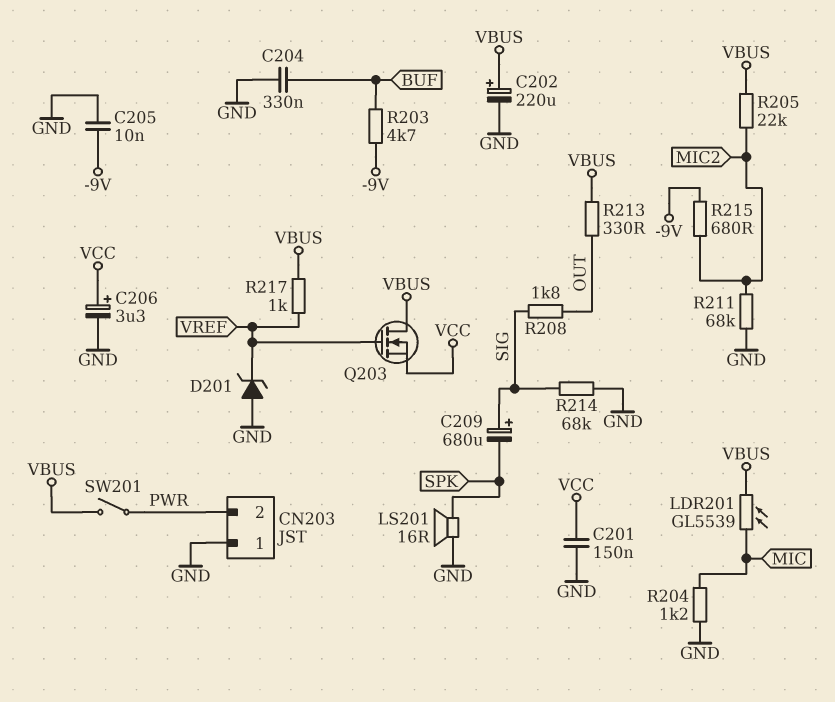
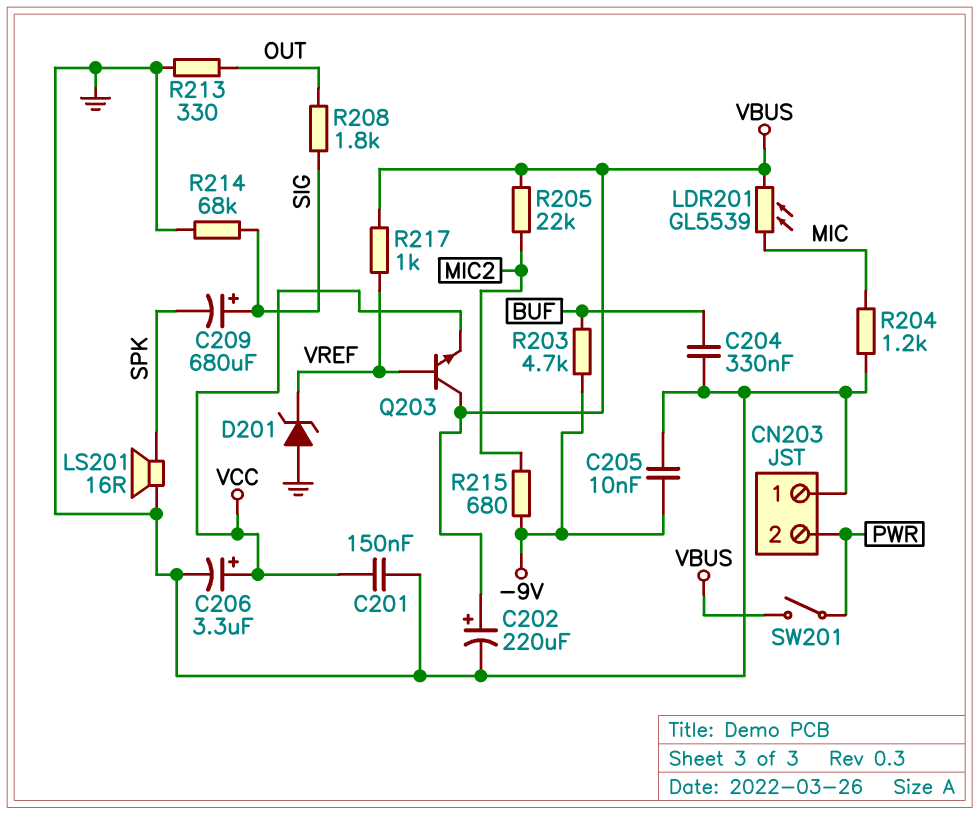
Q203: NMOS (G VREF, D VBUS, S VCC) -> NPN (B VREF, C VBUS, E VCC)
R211: 68k (GND, MIC2) -> none
R213: 330 (OUT, VBUS) -> 330 (GND, OUT)

